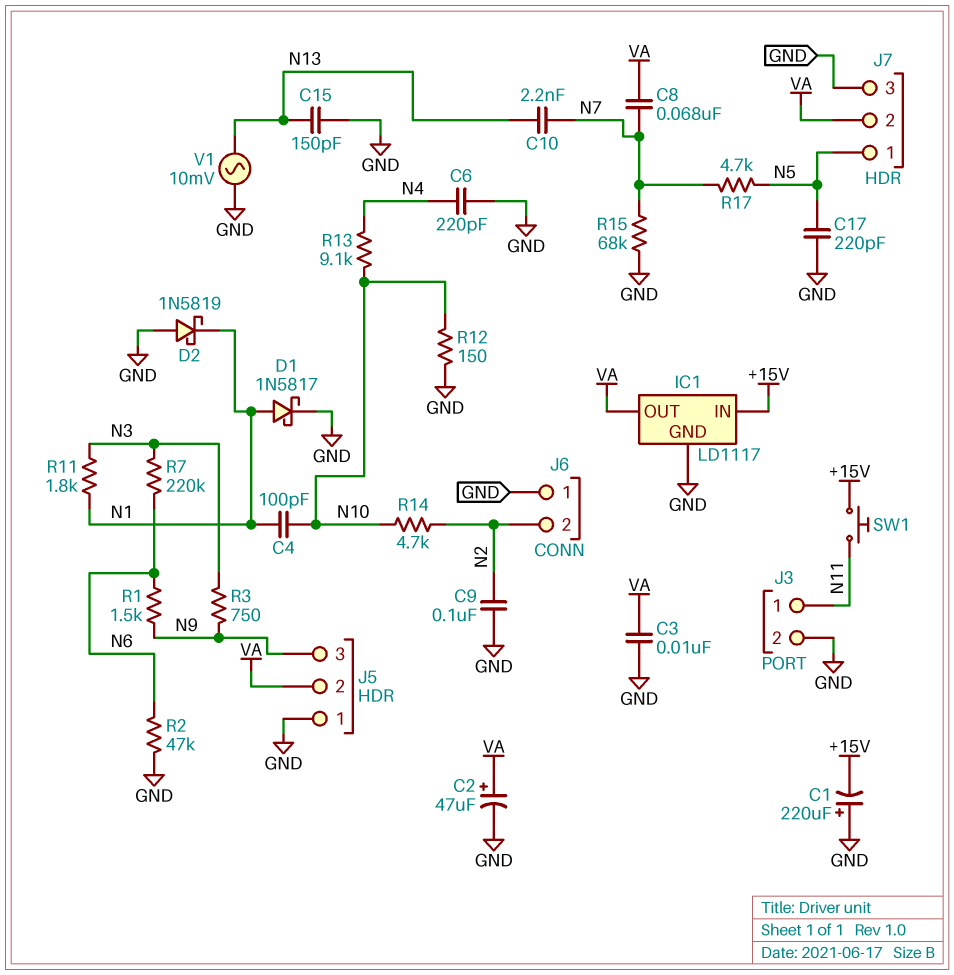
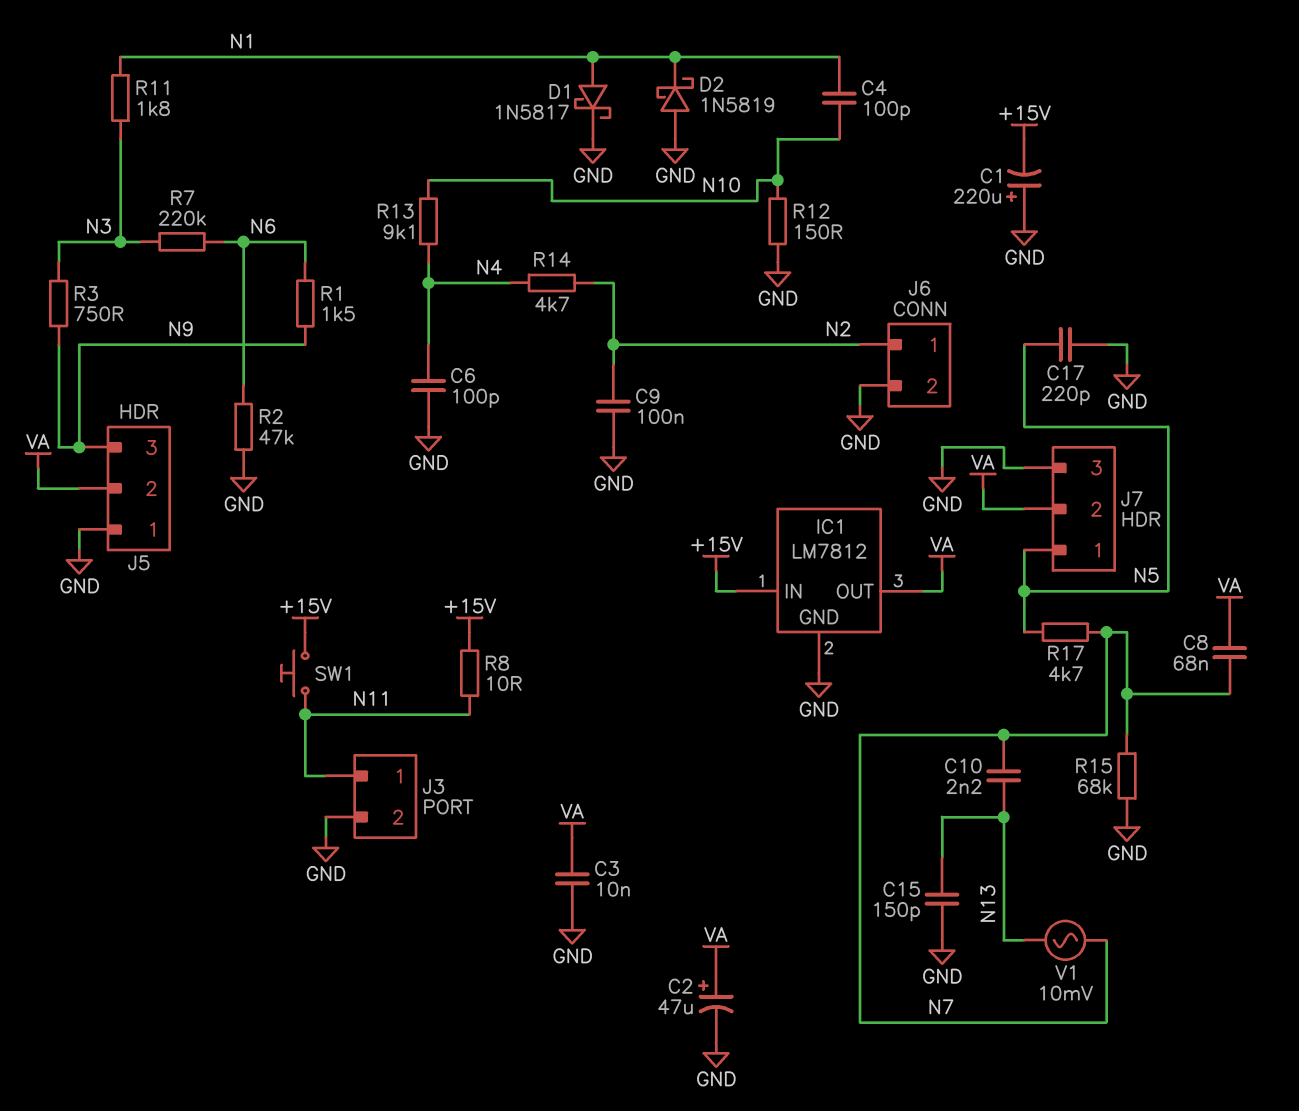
C6: 220pF (GND, N4) -> 100pF (GND, N4)
IC1: LD1117 -> LM7812
J6 pin 1: GND -> N2
J6 pin 2: N2 -> GND
R8: none -> 10 (+15V, N11)
R14: 4.7k (N2, N10) -> 4.7k (N2, N4)
V1: AC 10mV (GND, N13) -> AC 10mV (N7, N13)

